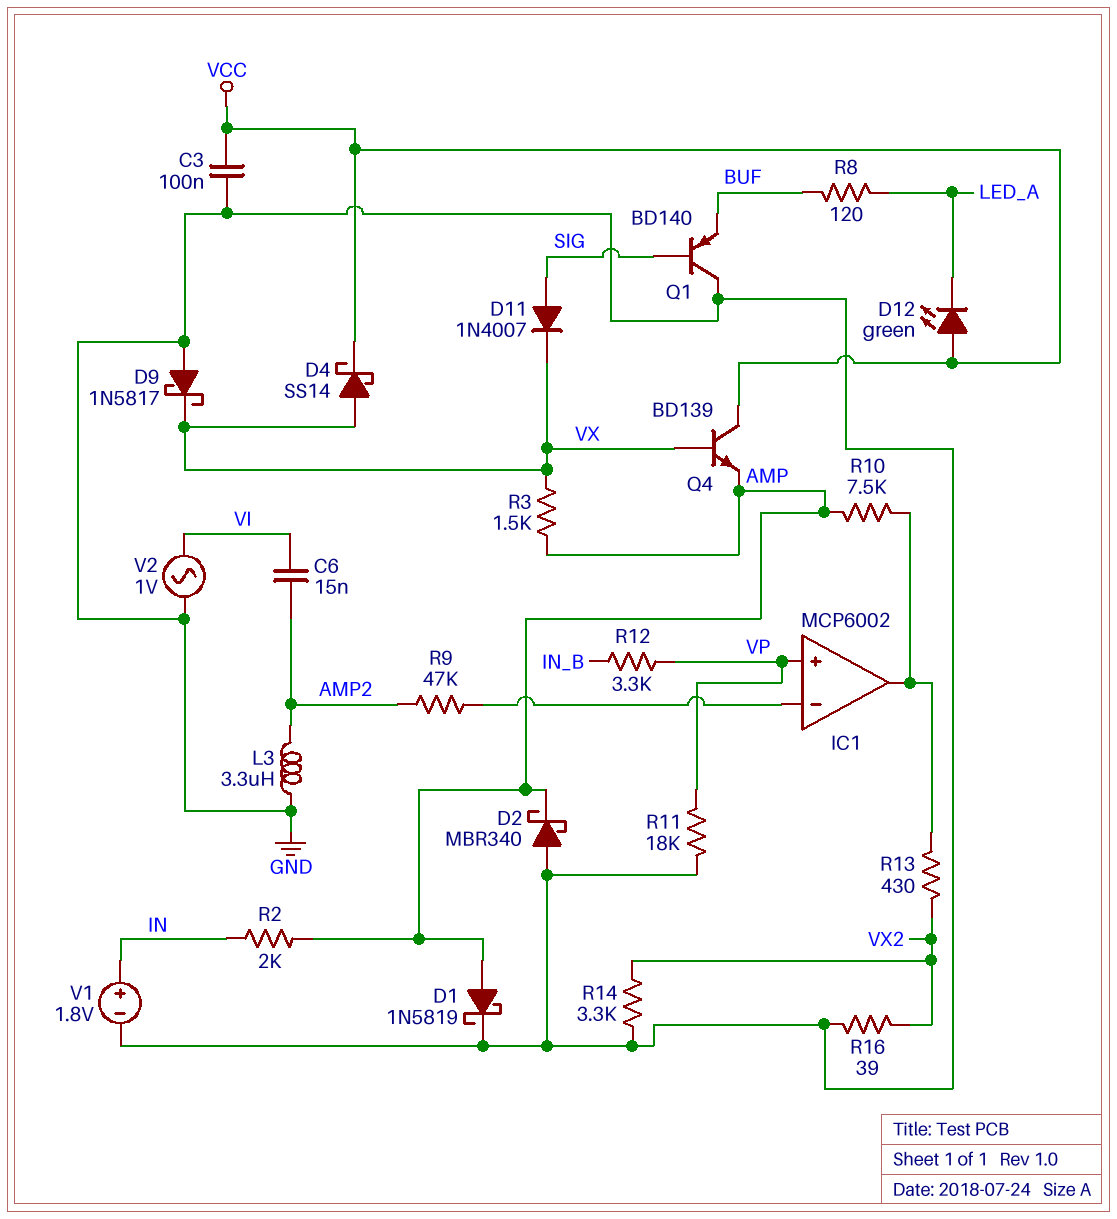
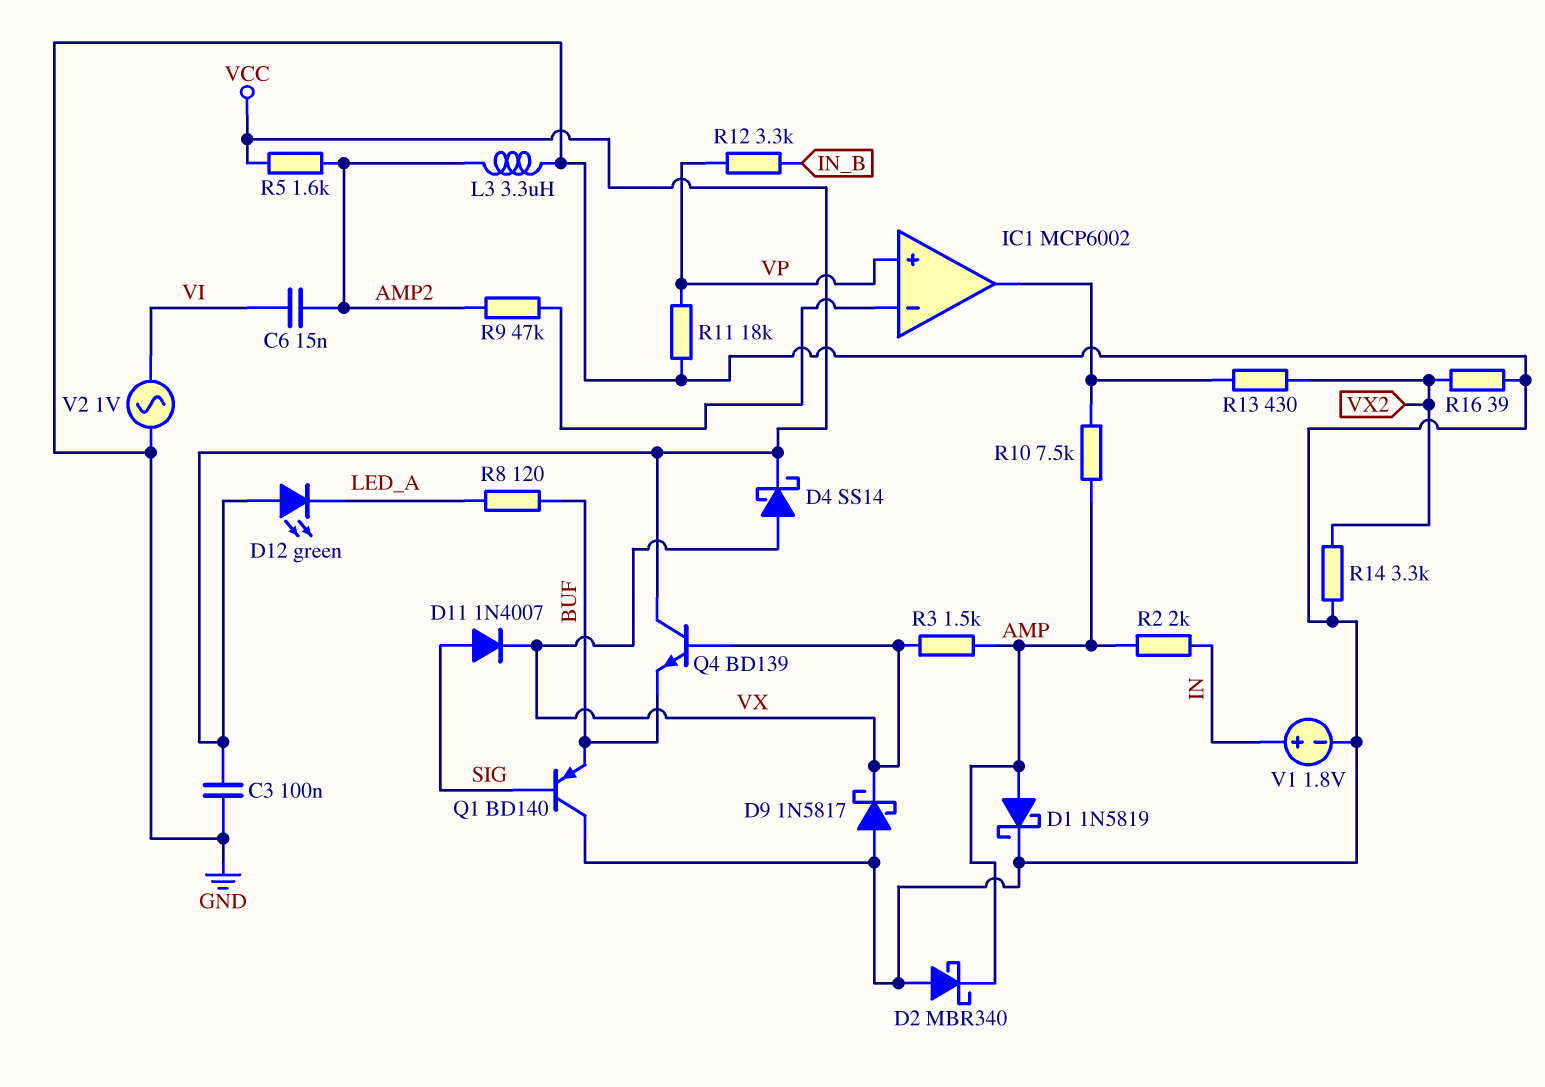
Q4: NPN BD139 (B VX, C VCC, E AMP) -> NPN BD139 (B VX, C VCC, E BUF)
R5: none -> 1.6k (AMP2, VCC)

